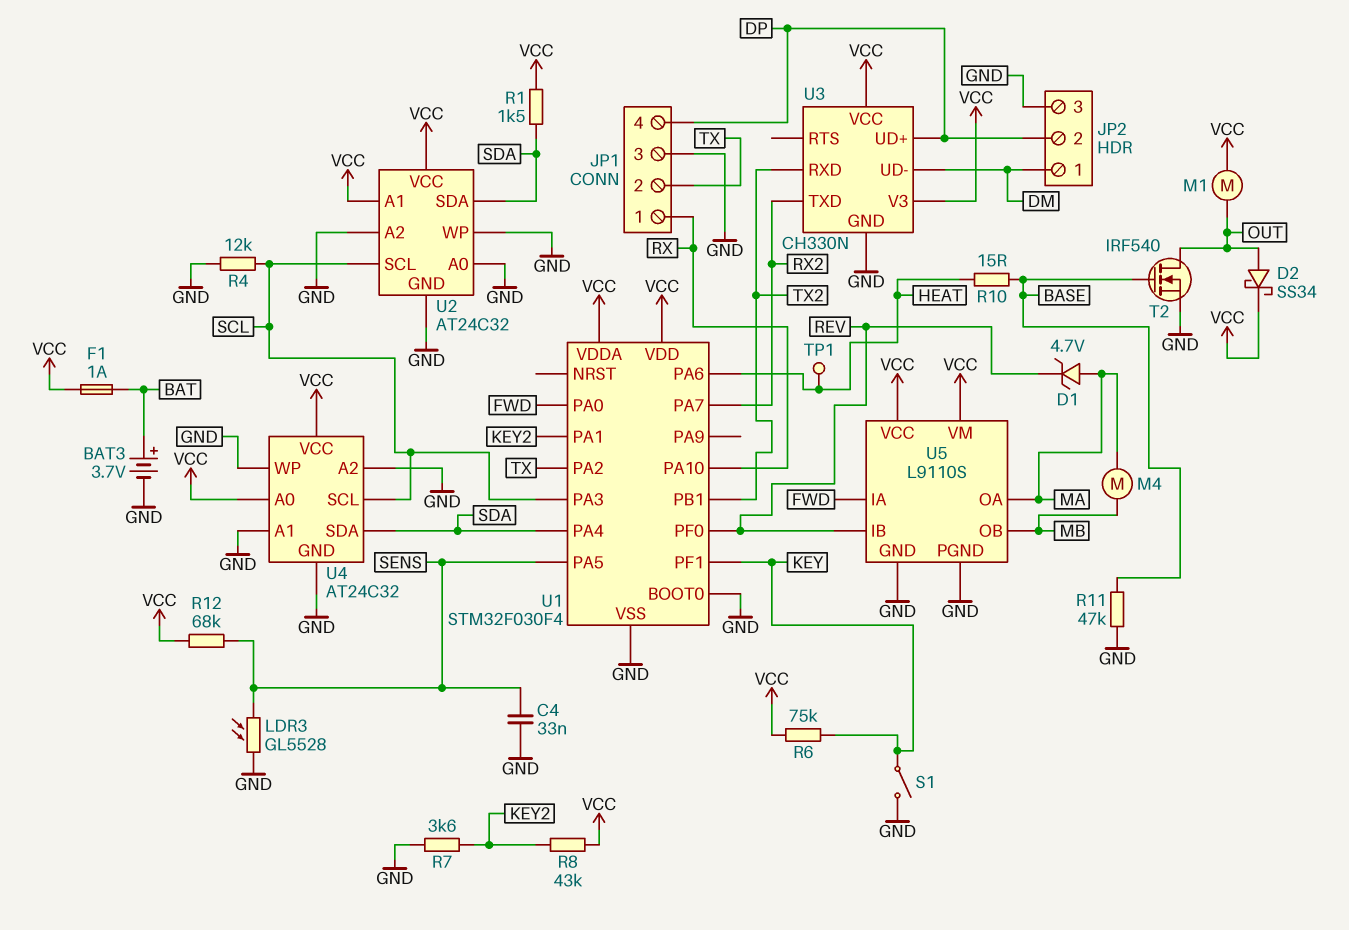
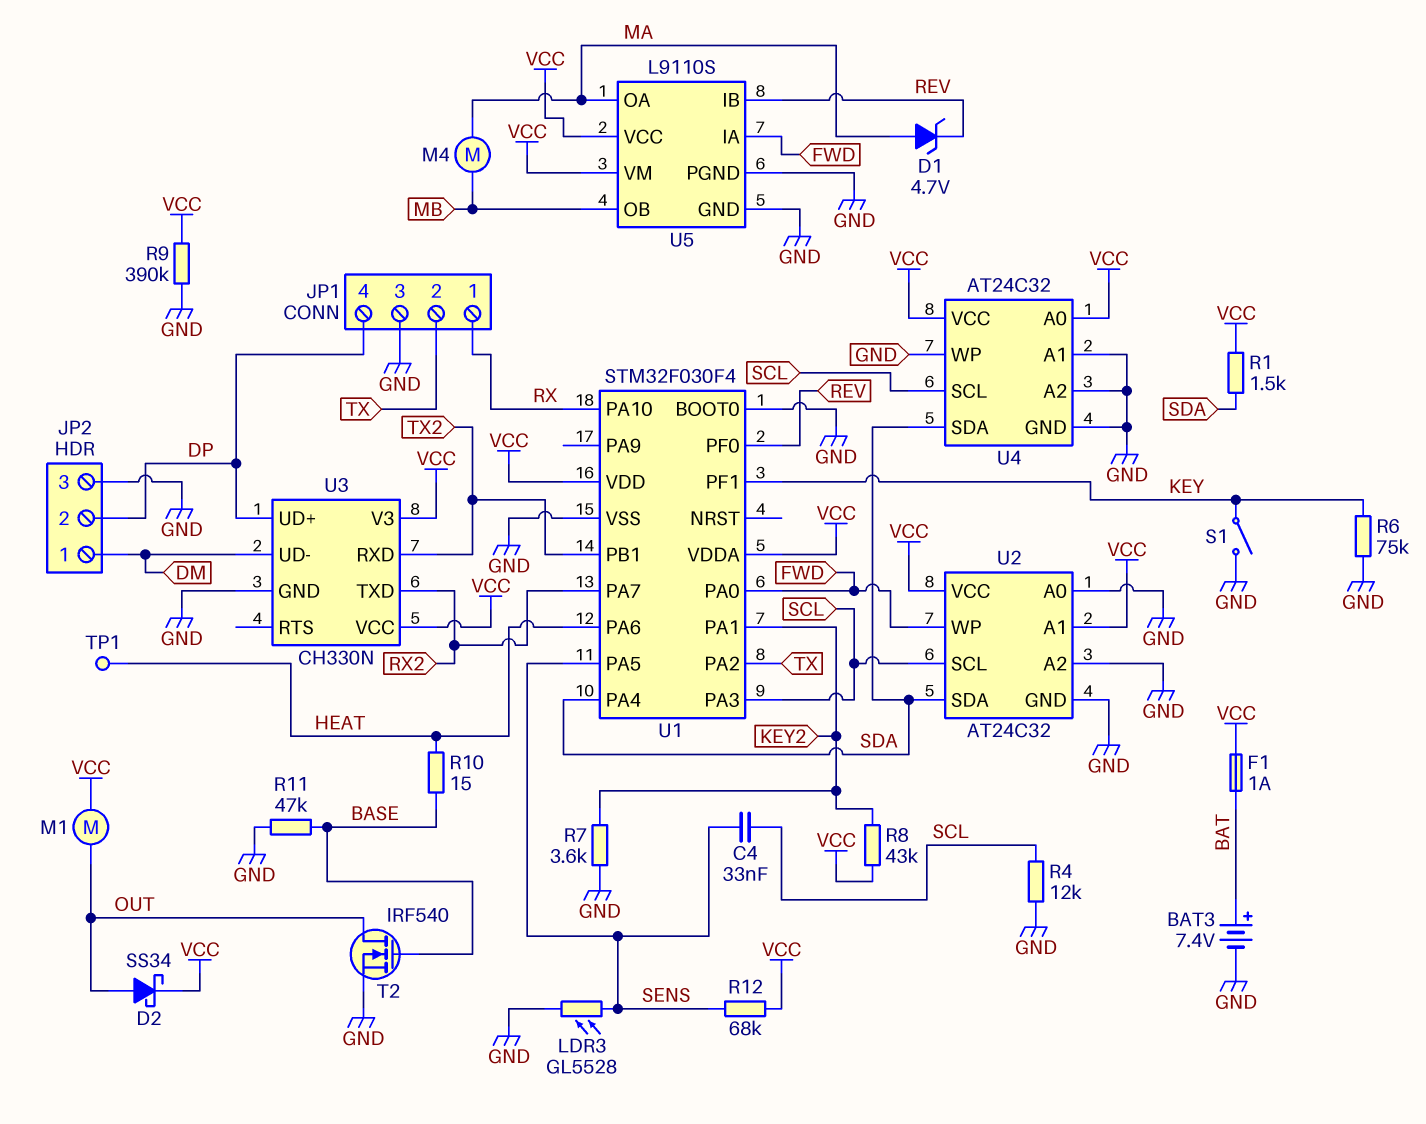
BAT3: 3.7V (plus BAT, minus GND) -> 7.4V (plus BAT, minus GND)
C4: 33nF (GND, SENS) -> 33nF (SCL, SENS)
R6: 75k (KEY, VCC) -> 75k (GND, KEY)
R9: none -> 390k (GND, VCC)
U2 pin WP: GND -> FWD

